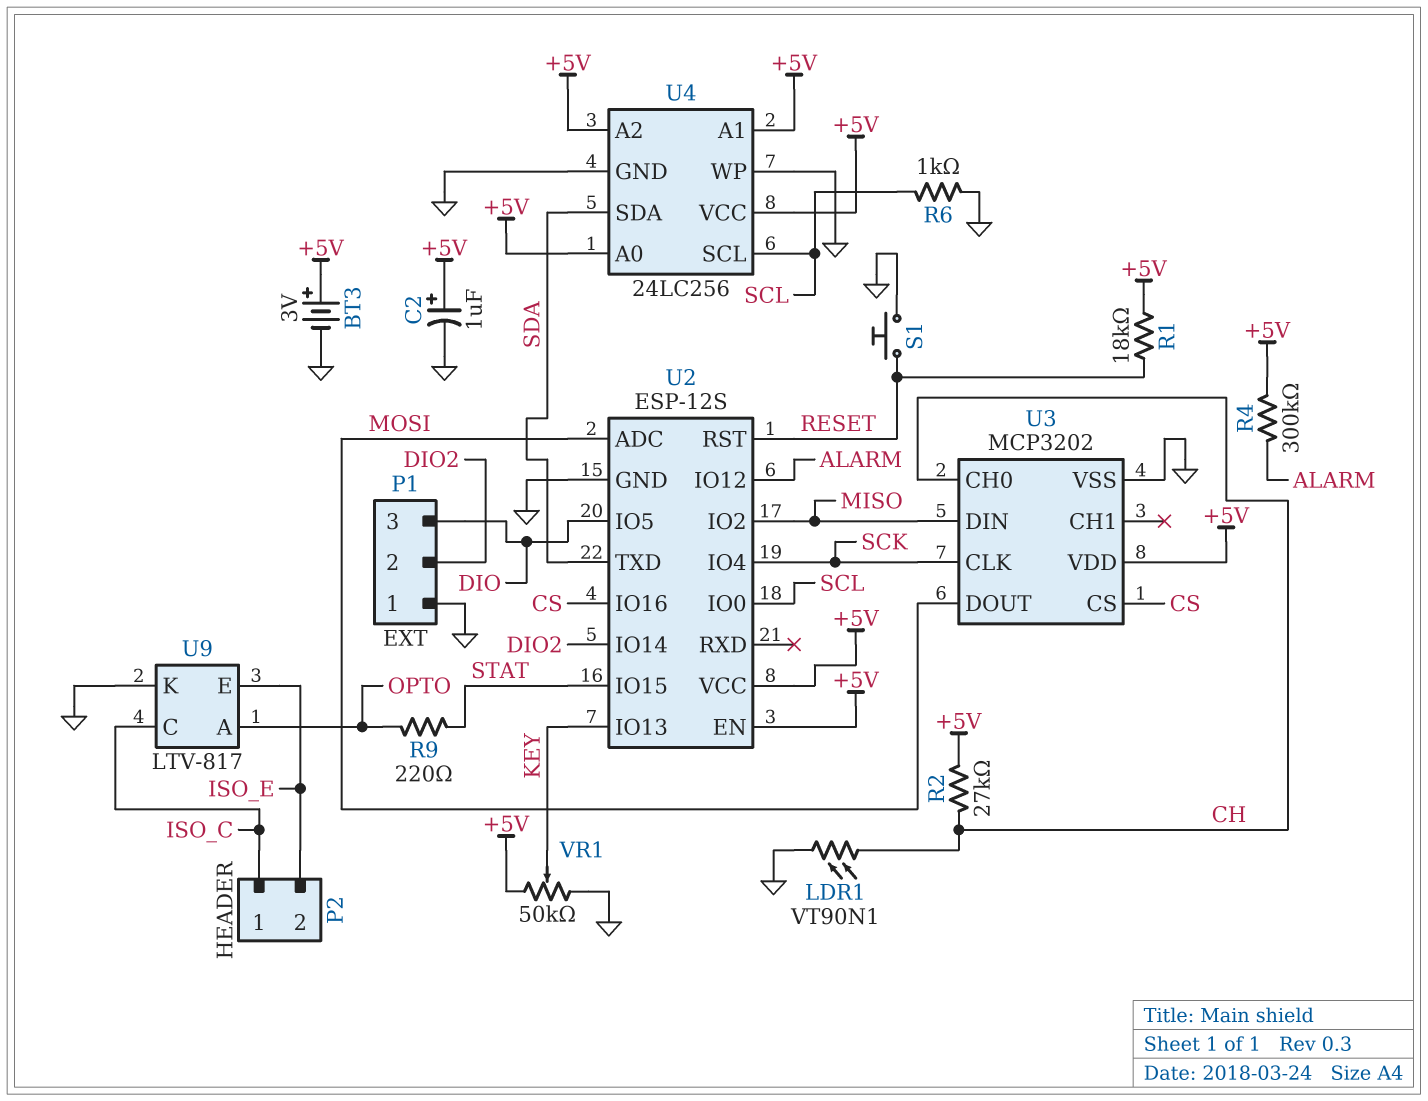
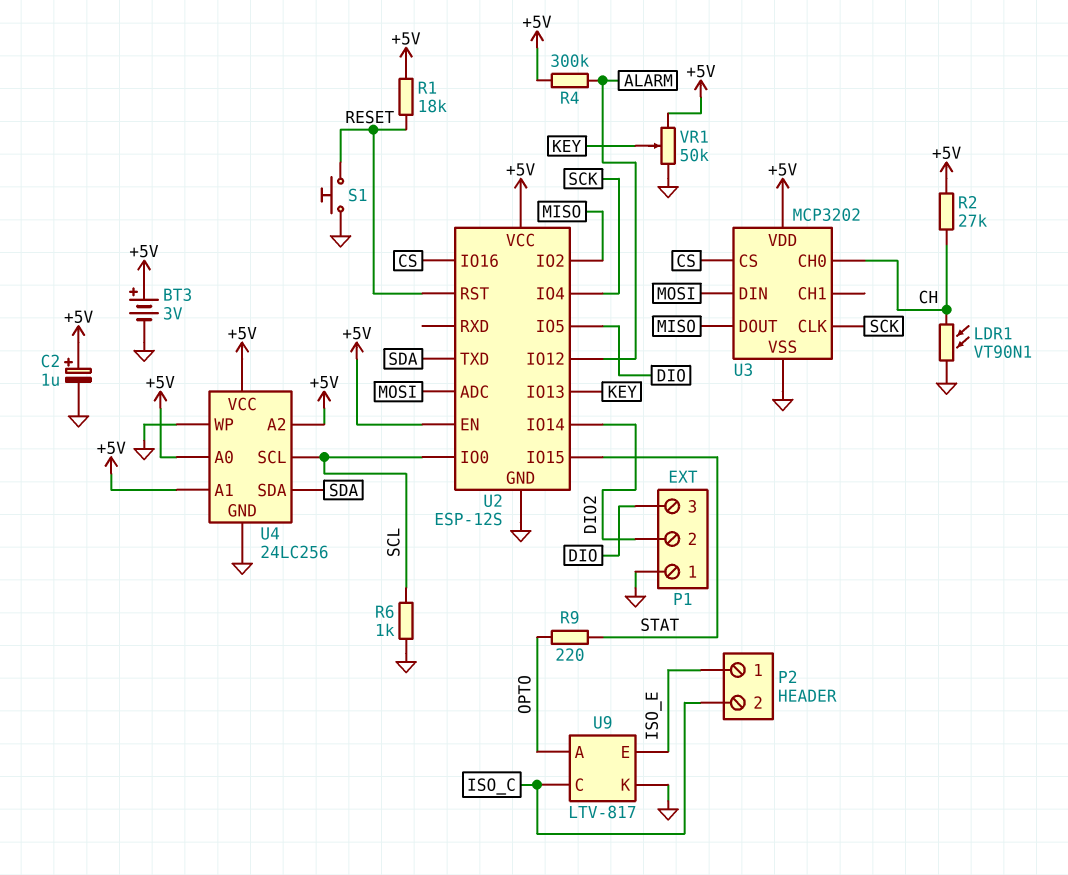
P2 pin 1: ISO_C -> ISO_E
P2 pin 2: ISO_E -> ISO_C
U3 pin DIN: MISO -> MOSI
U3 pin DOUT: MOSI -> MISO

